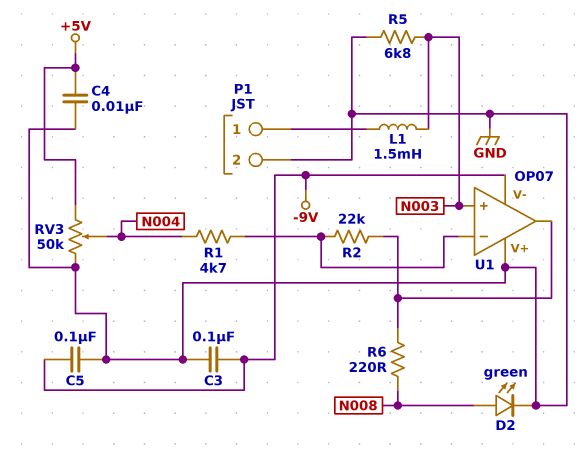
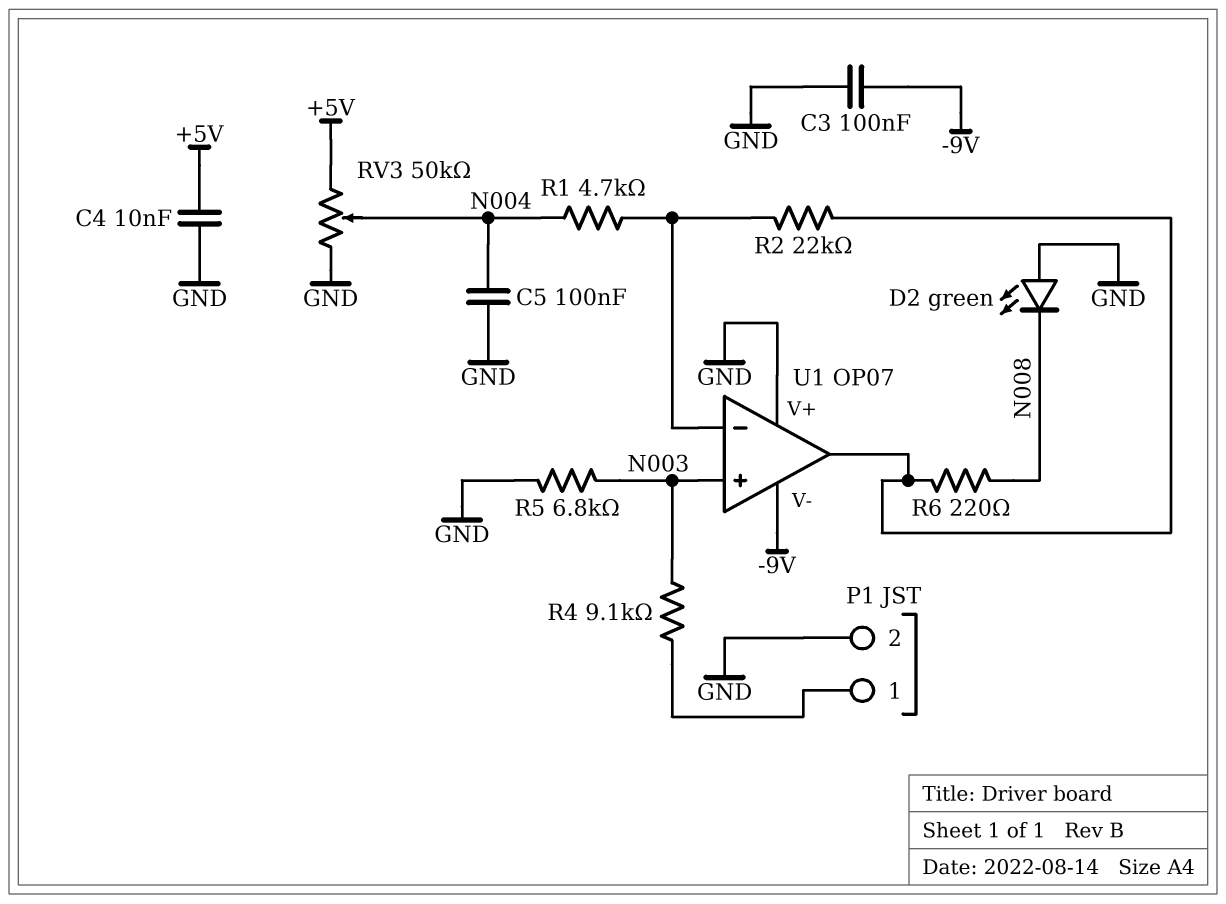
C5: 100nF (-9V, GND) -> 100nF (GND, N004)
D2: LED green (A N008, K GND) -> LED green (A GND, K N008)
L1: 1.5mH (N003, P1/1) -> none
R4: none -> 9.1k (N003, P1/1)

